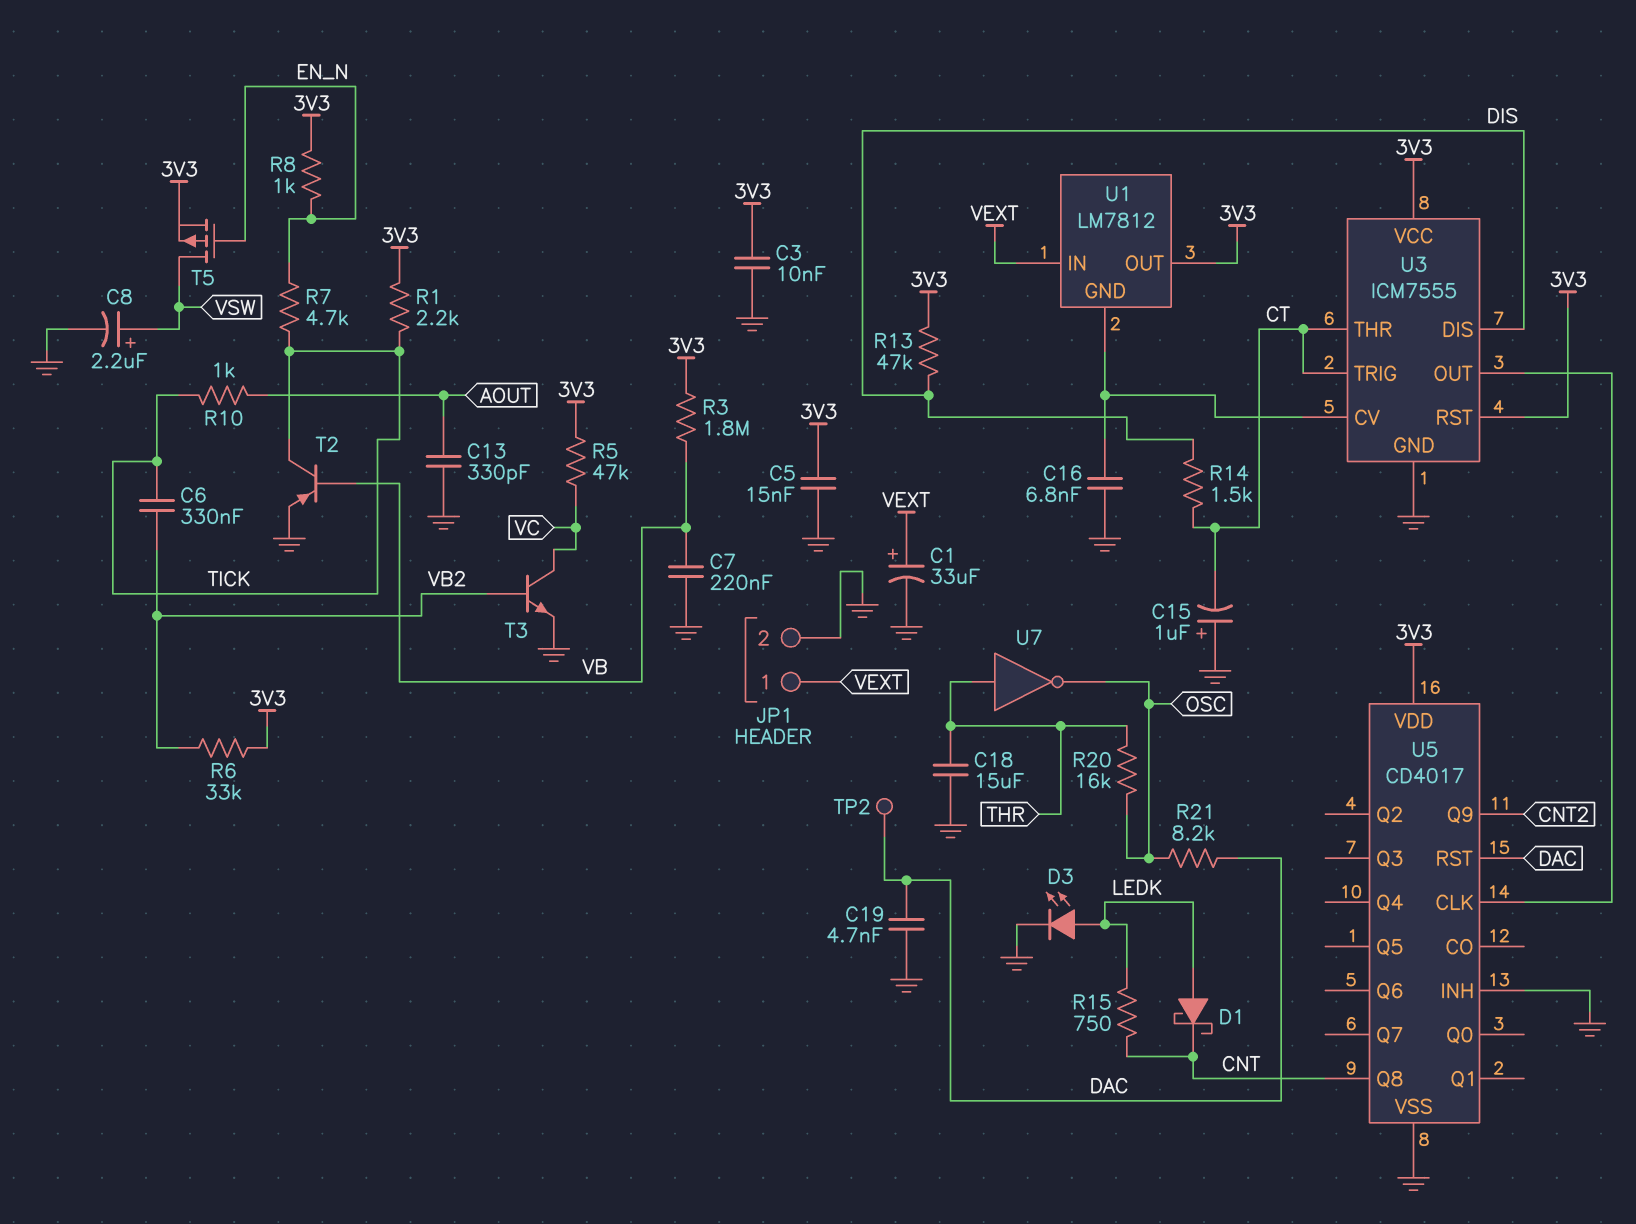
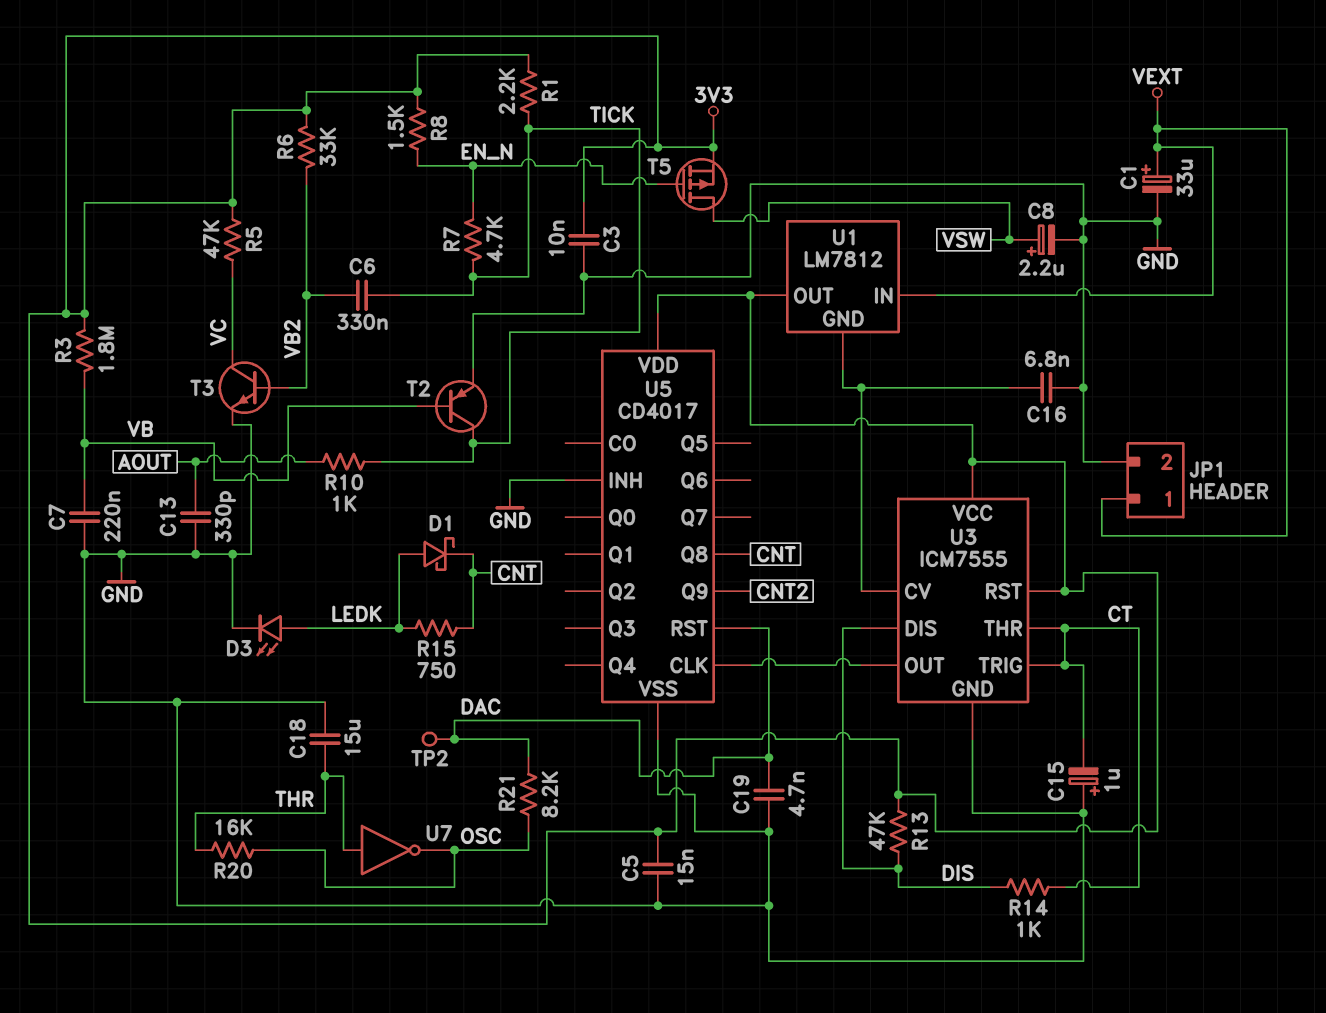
R8: 1k (3V3, EN_N) -> 1.5k (3V3, EN_N)
R14: 1.5k (CT, DIS) -> 1k (CT, DIS)

